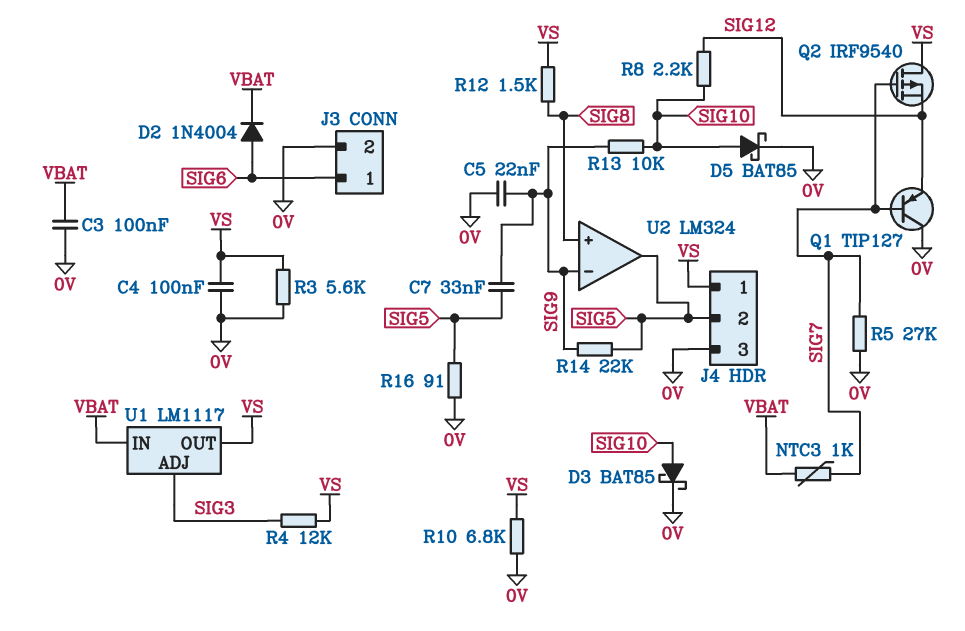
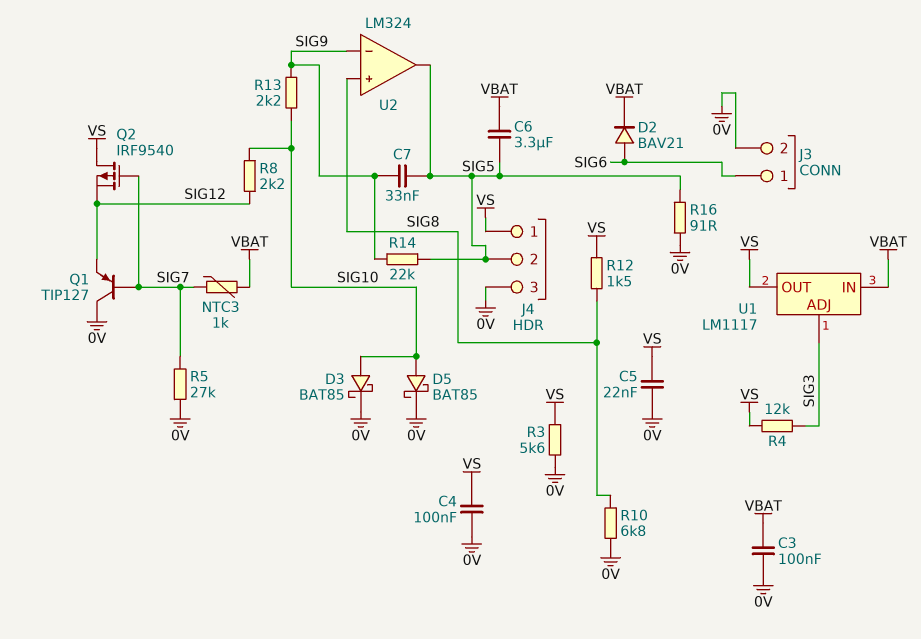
C5: 22nF (0V, SIG9) -> 22nF (0V, VS)
C6: none -> 3.3uF (SIG5, VBAT)
D2: diode 1N4004 (A SIG6, K VBAT) -> diode BAV21 (A SIG6, K VBAT)
R10: 6.8k (0V, VS) -> 6.8k (0V, SIG8)
R13: 10k (SIG9, SIG10) -> 2.2k (SIG9, SIG10)

